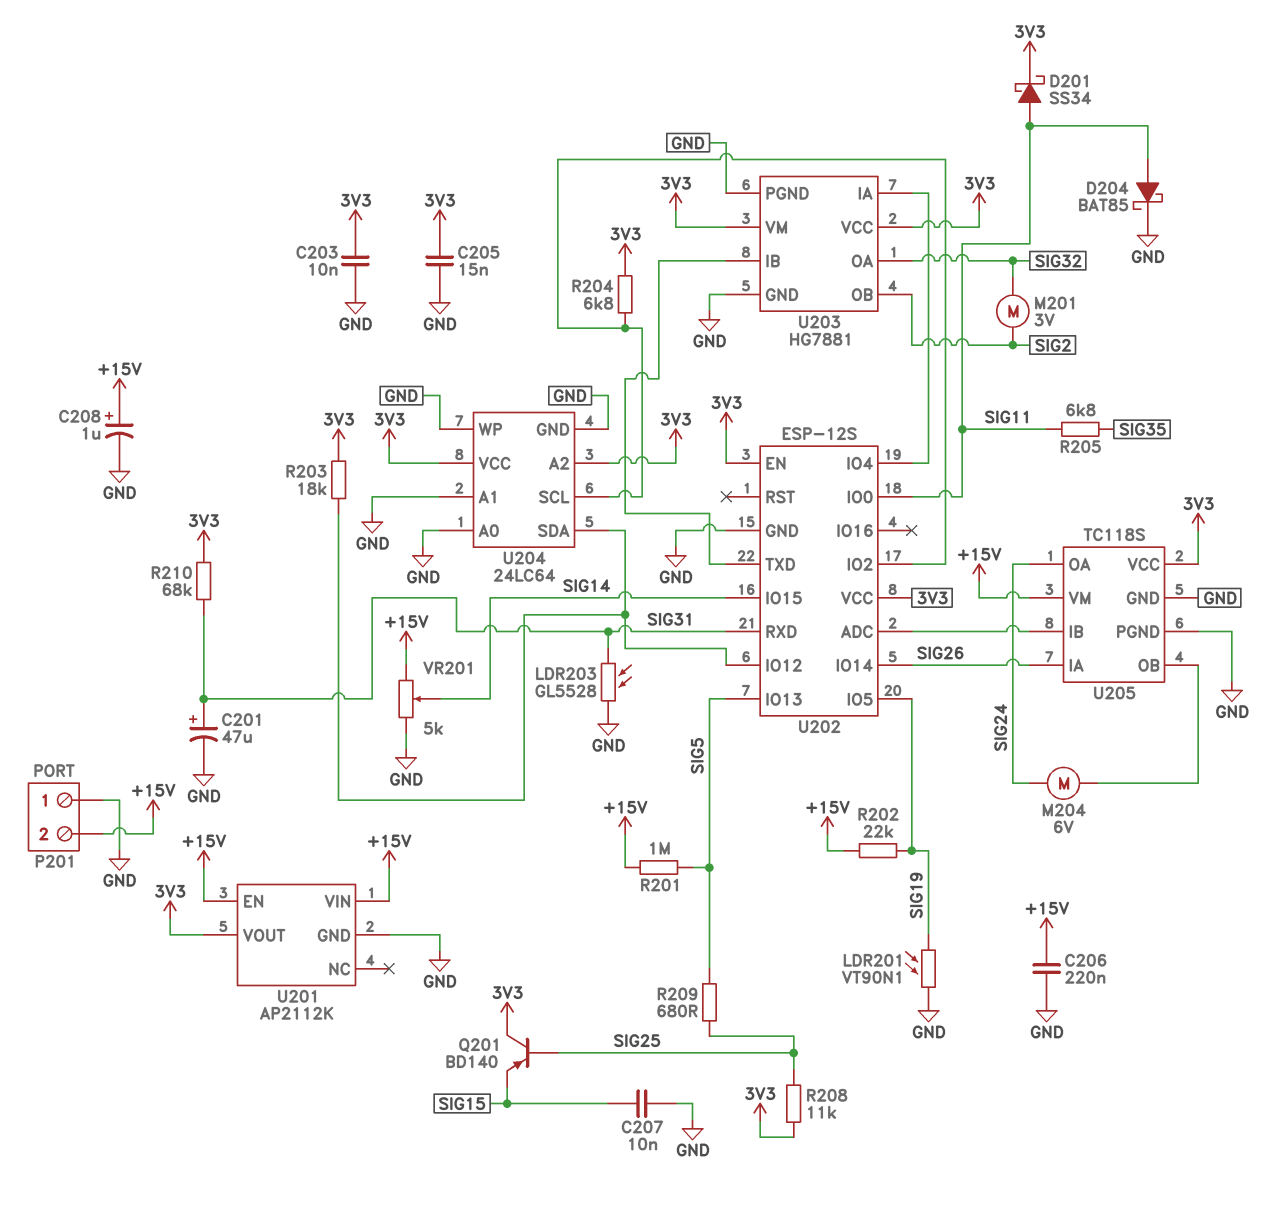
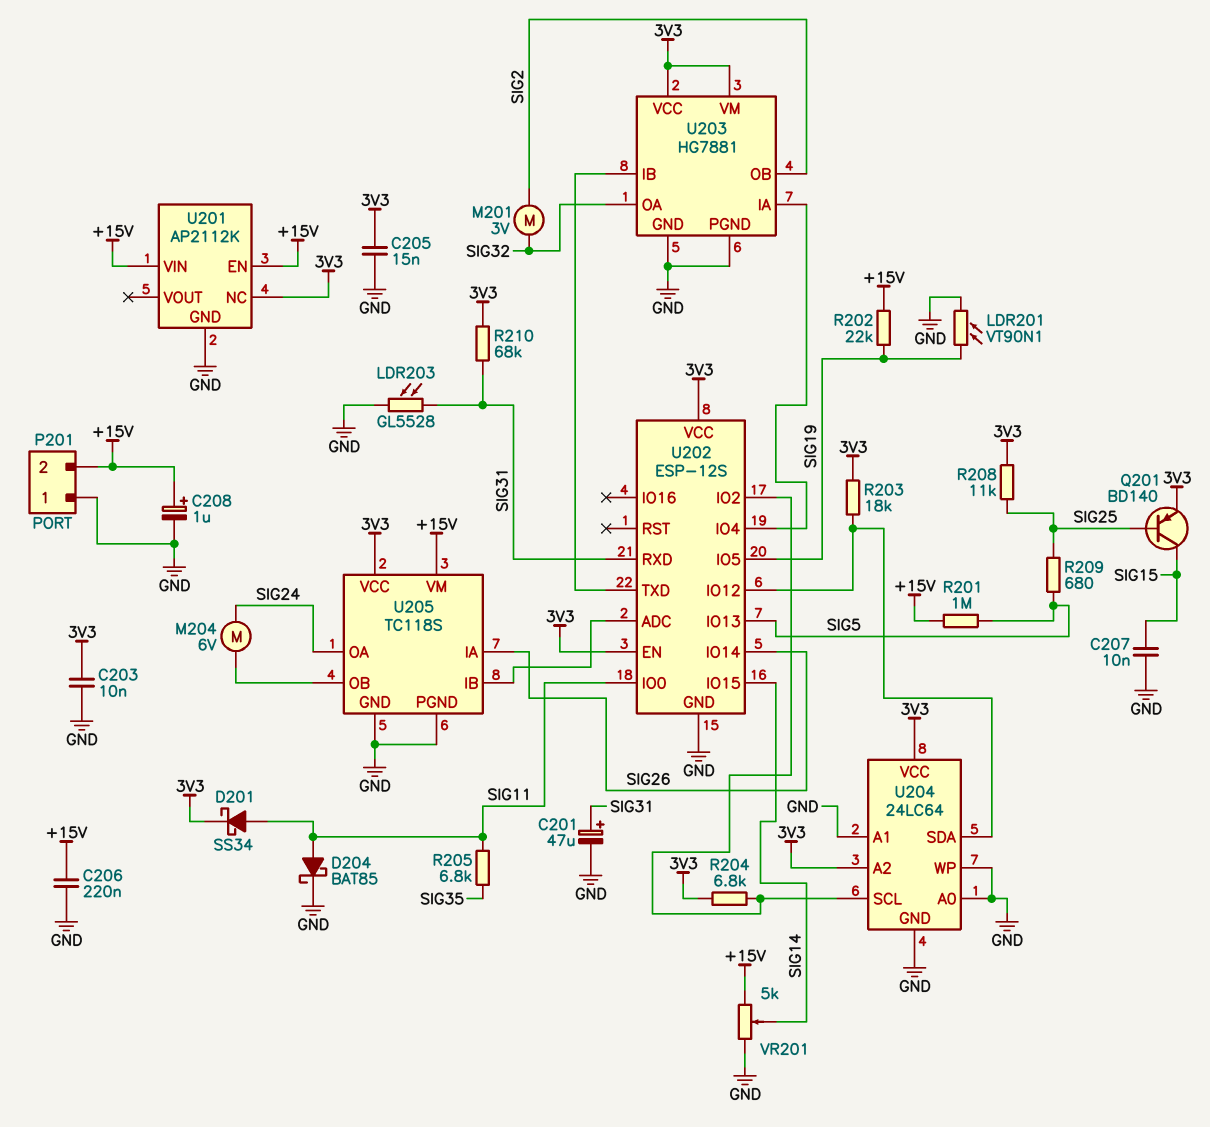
Q201: PNP BD140 (B SIG25, C 3V3, E SIG15) -> PNP BD140 (B SIG25, C SIG15, E 3V3)
U201 pin NC: none -> 3V3
U201 pin VOUT: 3V3 -> none

